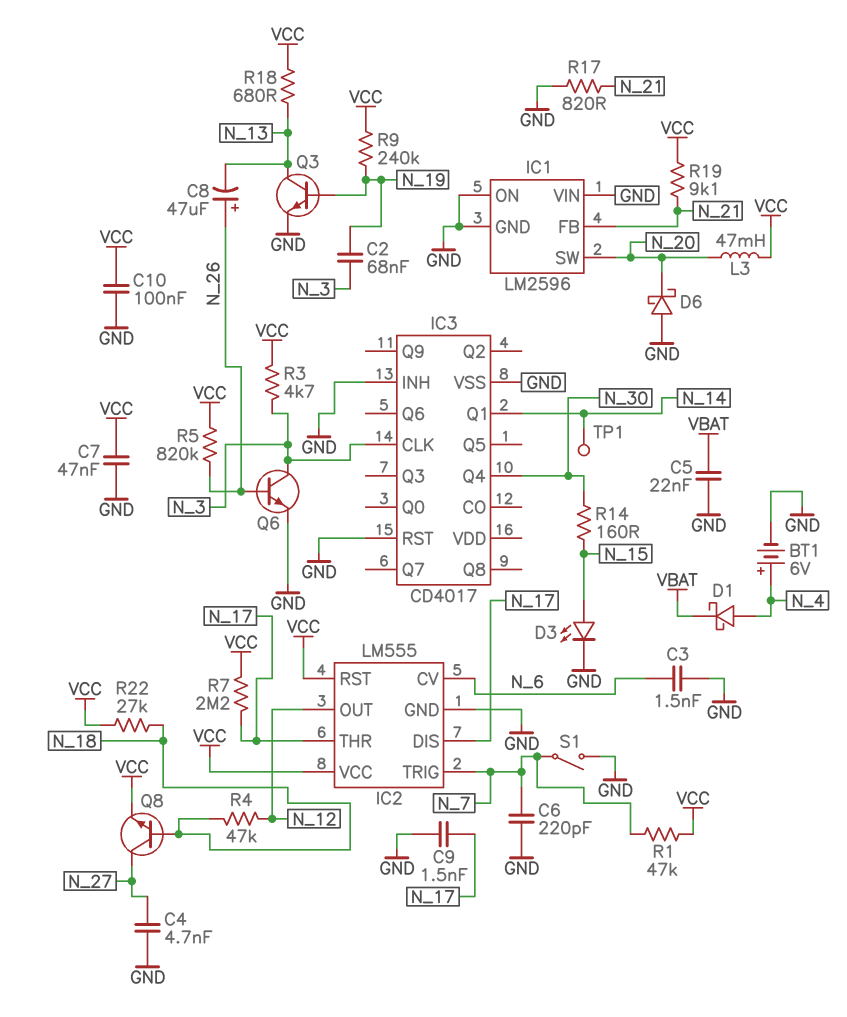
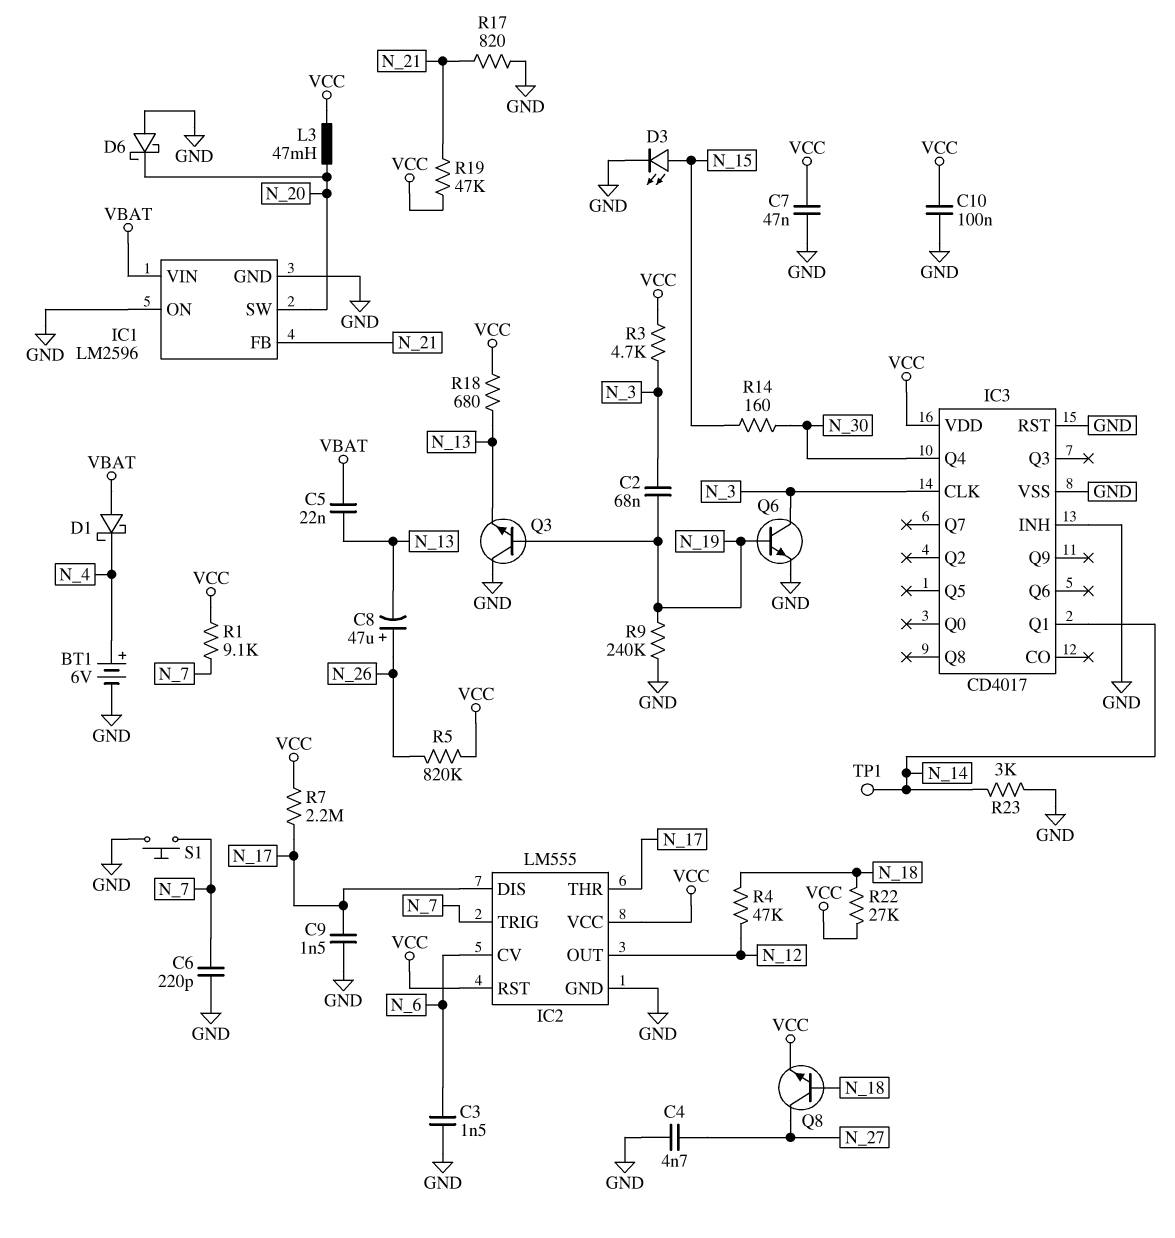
C5: 22nF (GND, VBAT) -> 22nF (N_13, VBAT)
D1: schottky (A N_4, K VBAT) -> schottky (A VBAT, K N_4)
IC1 pin VIN: GND -> VBAT
IC3 pin VDD: none -> VCC
Q3: NPN (B N_19, C N_13, E GND) -> NPN (B N_19, C GND, E N_13)
Q6: NPN (B N_26, C N_3, E GND) -> NPN (B N_19, C N_3, E GND)
R1: 47k (N_7, VCC) -> 9.1k (N_7, VCC)
R9: 240k (N_19, VCC) -> 240k (GND, N_19)
R19: 9.1k (N_21, VCC) -> 47k (N_21, VCC)
R23: none -> 3k (GND, N_14)
S1: switch (GND, N_7) -> button (GND, N_7)

